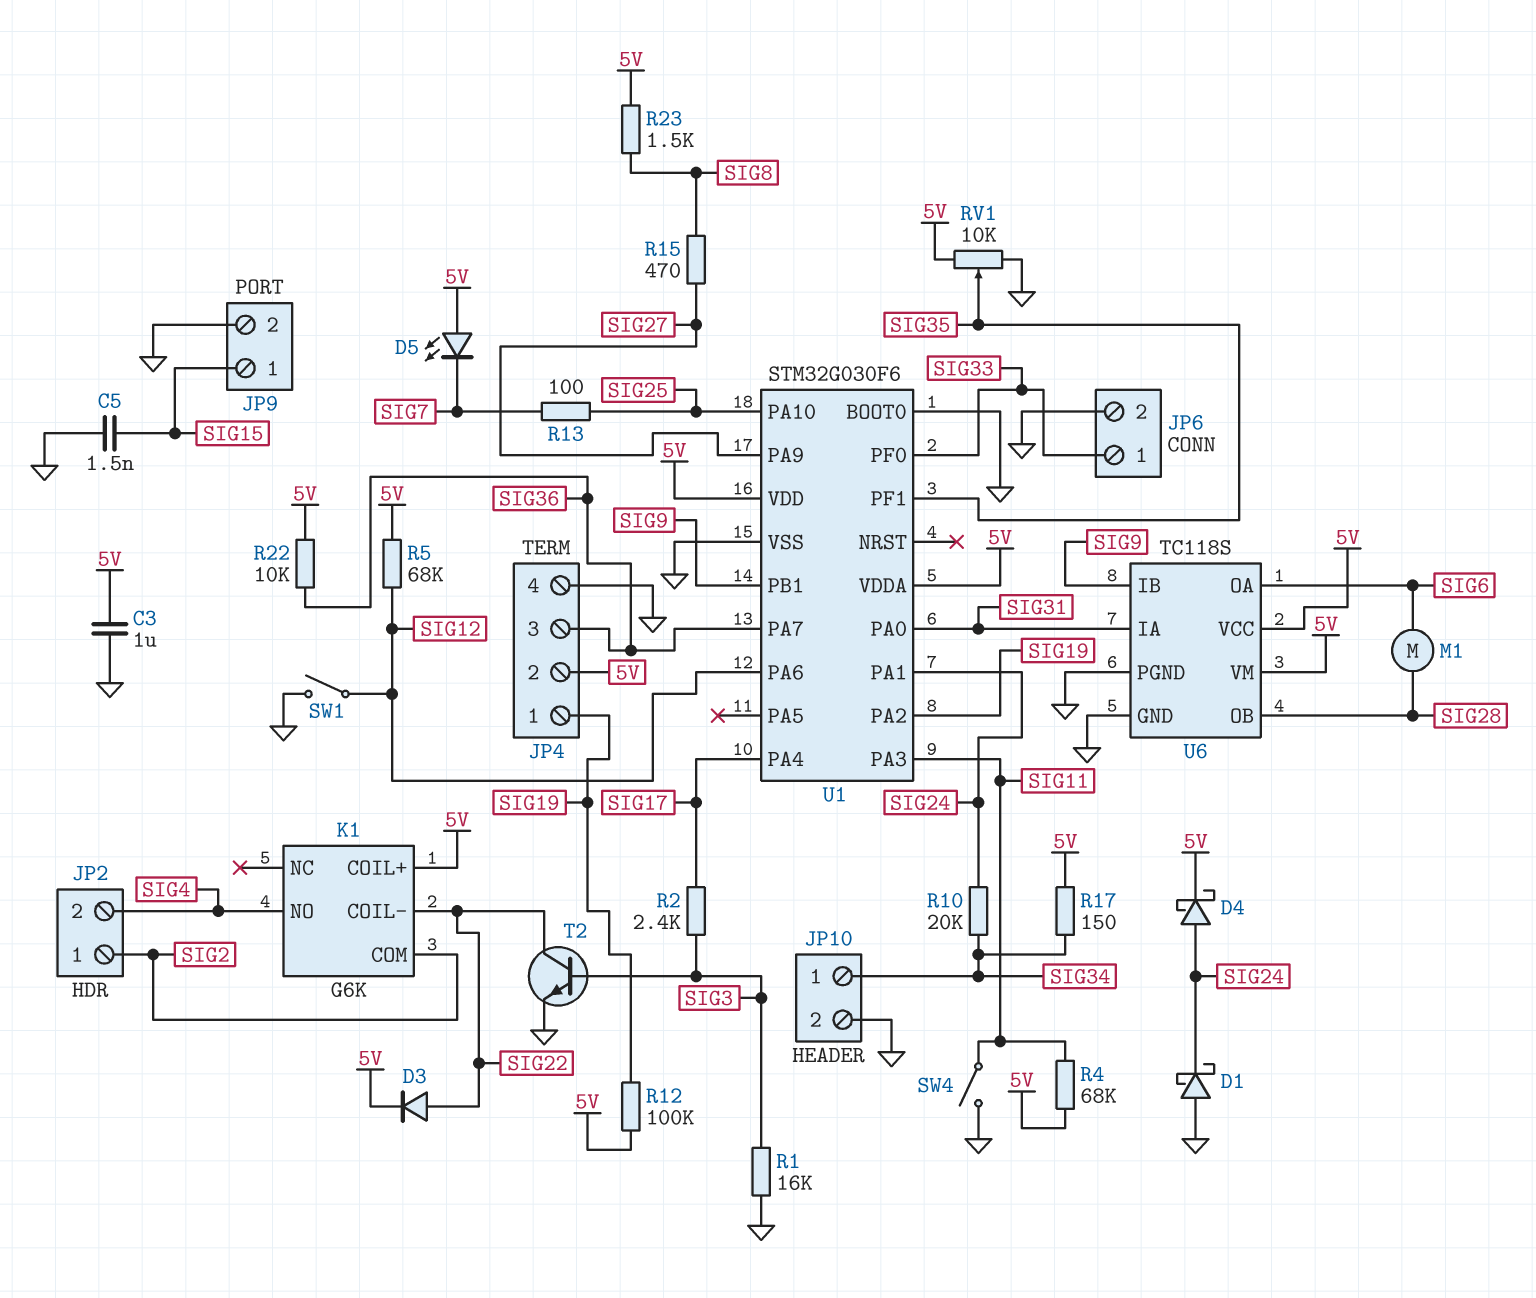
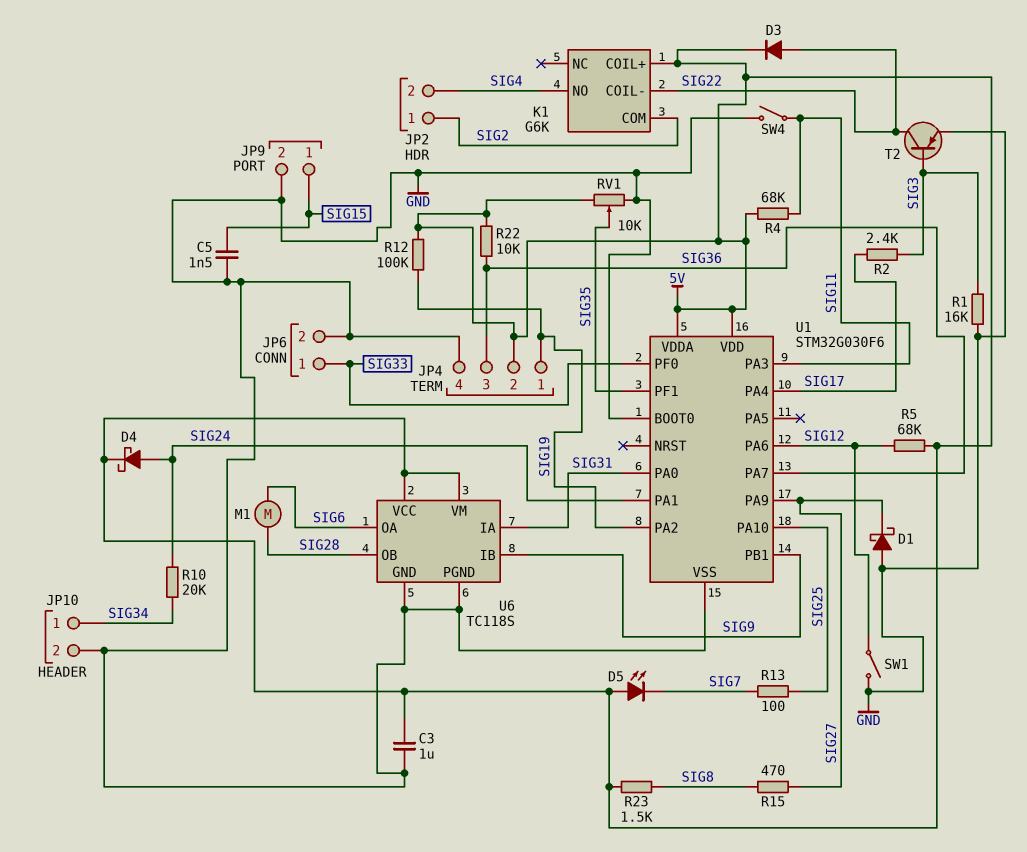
D1: schottky (A GND, K SIG24) -> schottky (A GND, K SIG27)
R17: 150 (5V, SIG34) -> none
T2: NPN (B SIG3, C SIG22, E GND) -> PNP (B SIG3, C SIG22, E GND)

